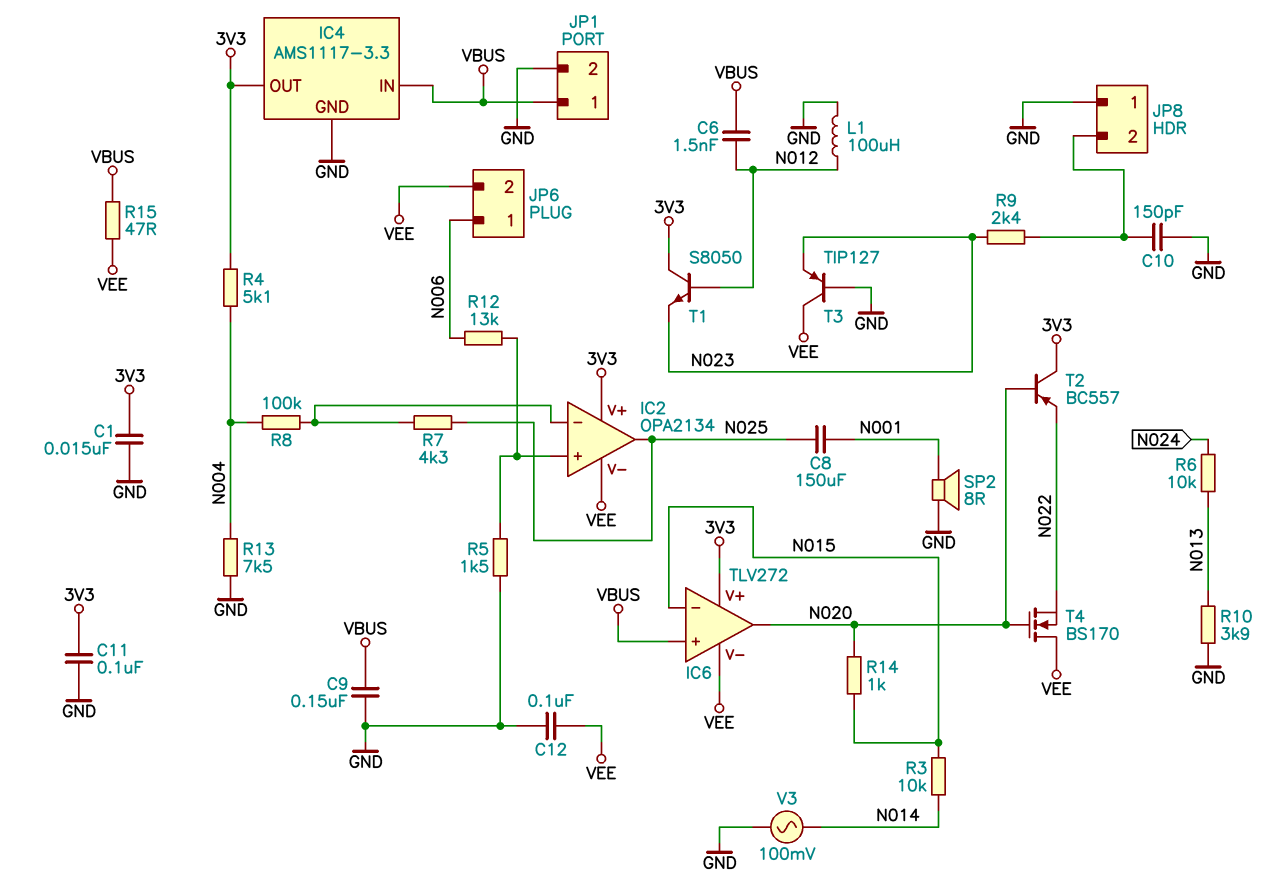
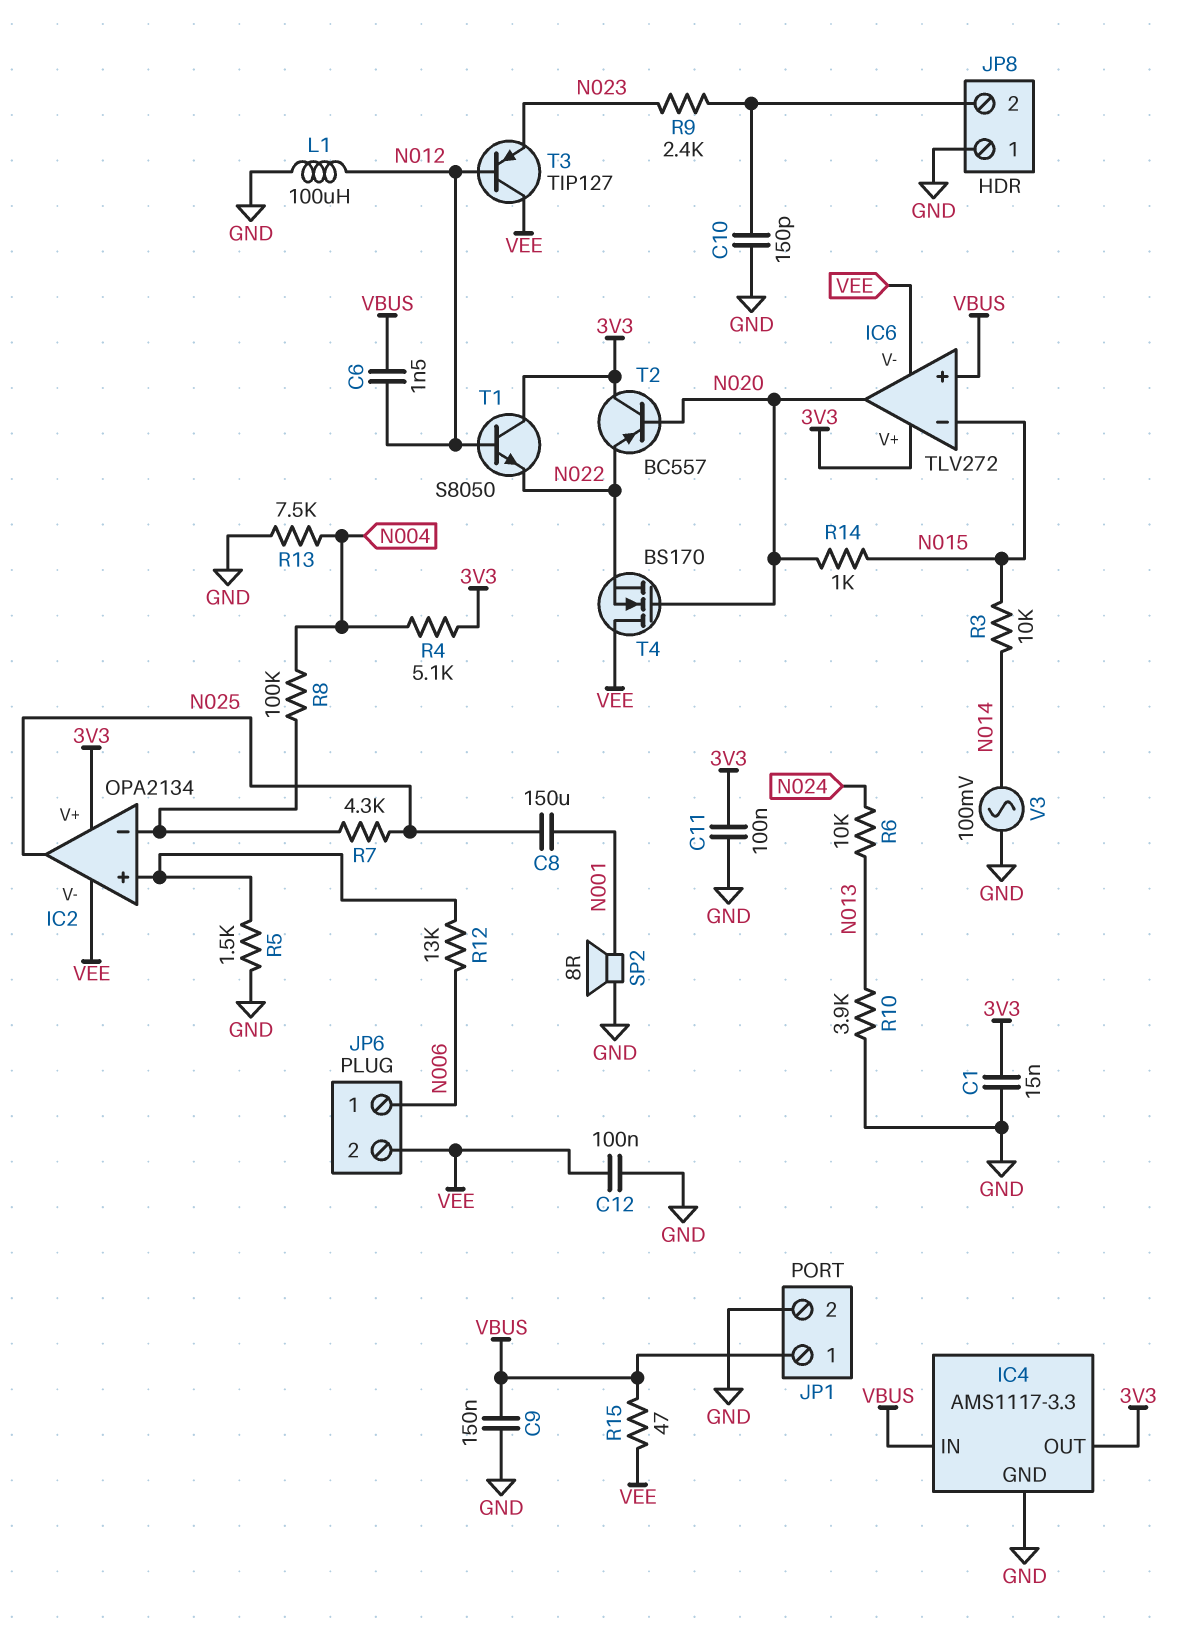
T1: NPN S8050 (B N012, C 3V3, E N023) -> NPN S8050 (B N012, C 3V3, E N022)
T3: PNP TIP127 (B GND, C VEE, E N023) -> PNP TIP127 (B N012, C VEE, E N023)

